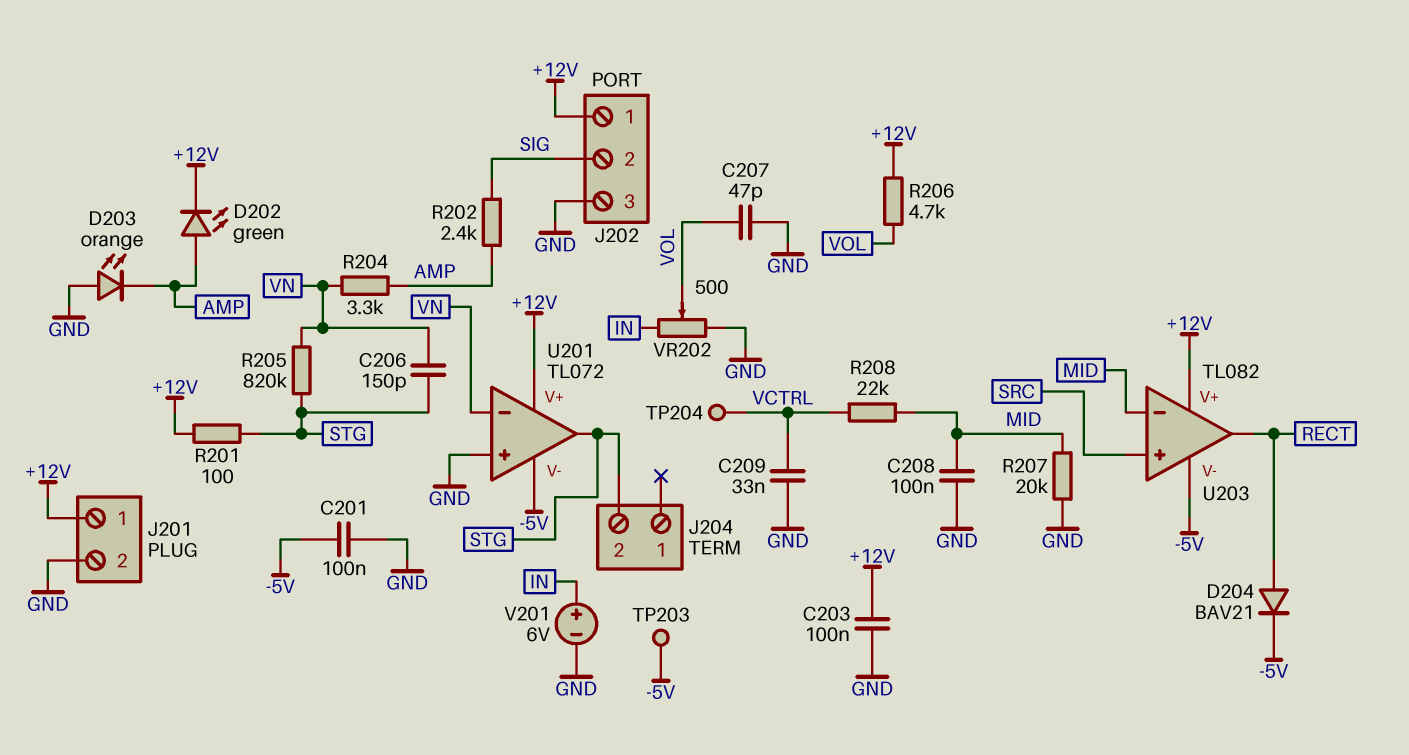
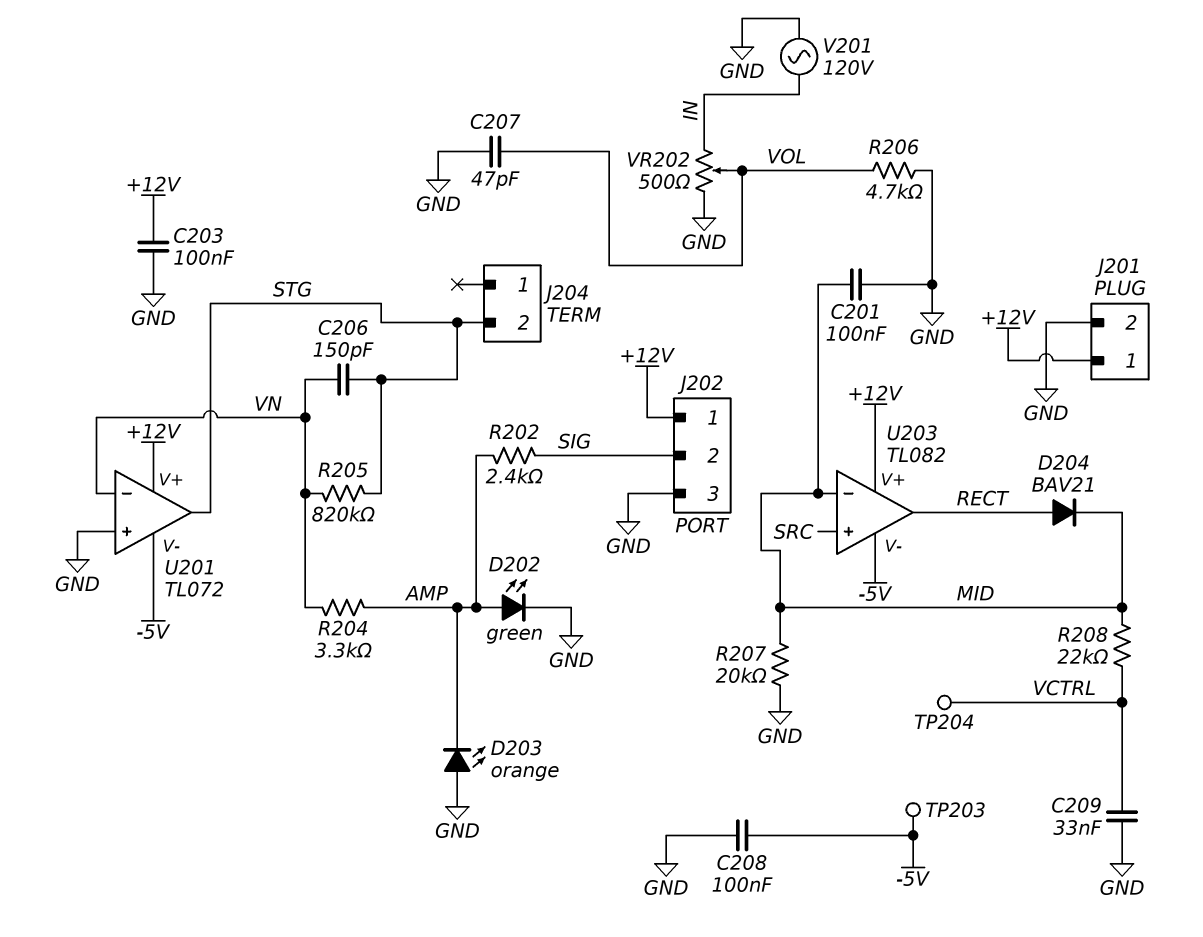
C201: 100nF (-5V, GND) -> 100nF (GND, MID)
C208: 100nF (GND, MID) -> 100nF (-5V, GND)
D202: LED green (A AMP, K +12V) -> LED green (A AMP, K GND)
D204: diode BAV21 (A RECT, K -5V) -> diode BAV21 (A RECT, K MID)
R201: 100 (+12V, STG) -> none
R206: 4.7k (+12V, VOL) -> 4.7k (GND, VOL)
V201: 6V (plus IN, minus GND) -> AC 120V (GND, IN)

